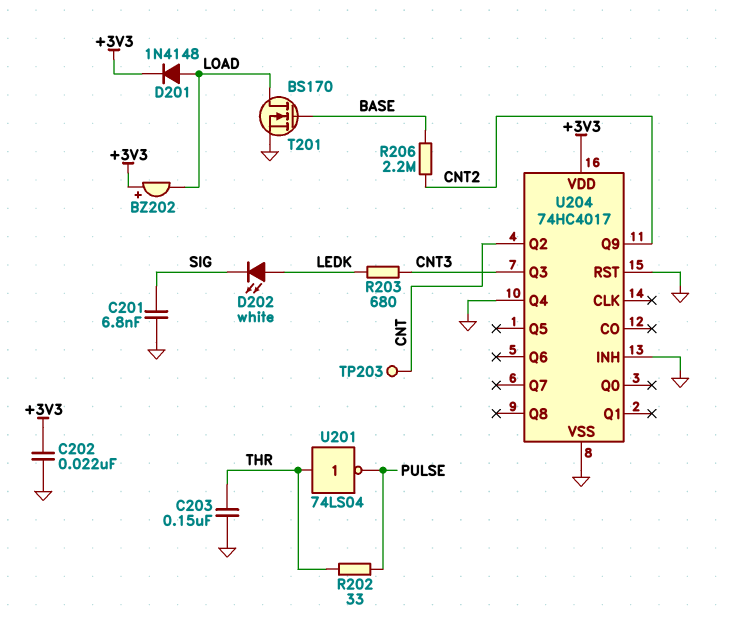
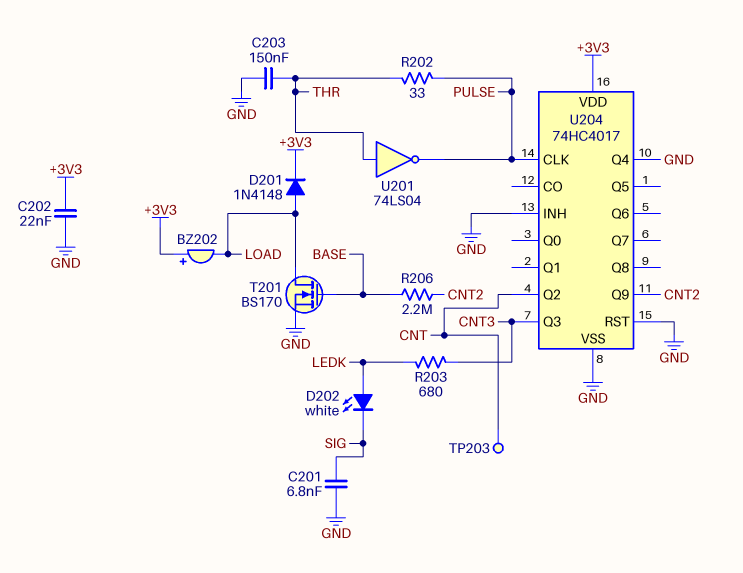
U204 pin CLK: none -> PULSE

